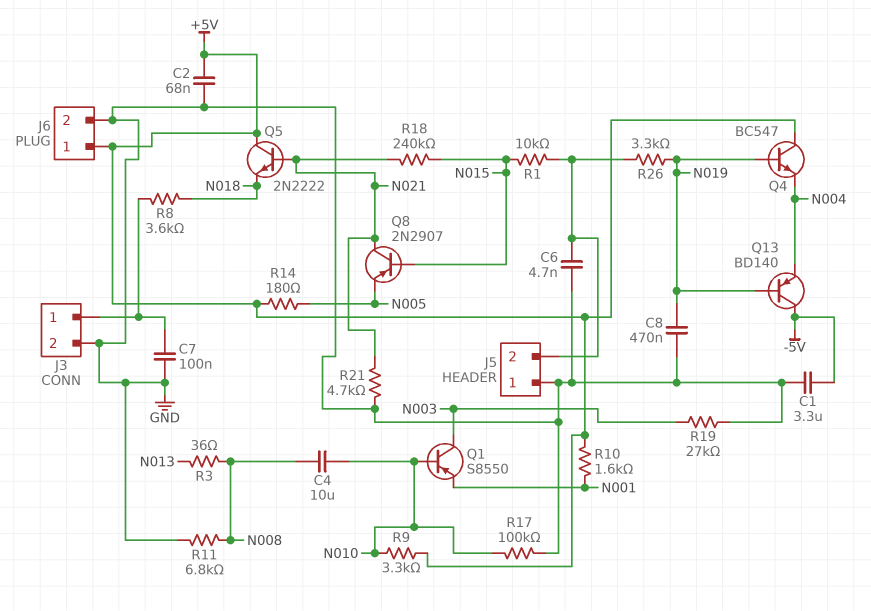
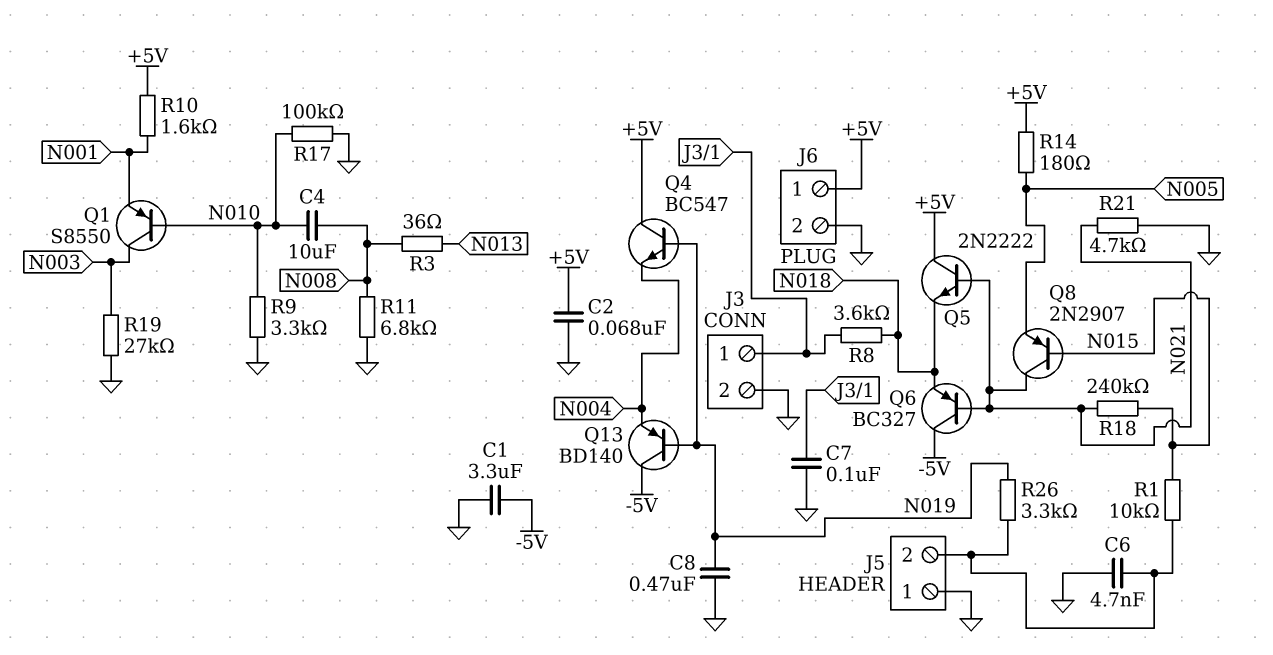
Q6: none -> PNP BC327 (B N021, C -5V, E N018)
R9: 3.3k (+5V, N010) -> 3.3k (GND, N010)

